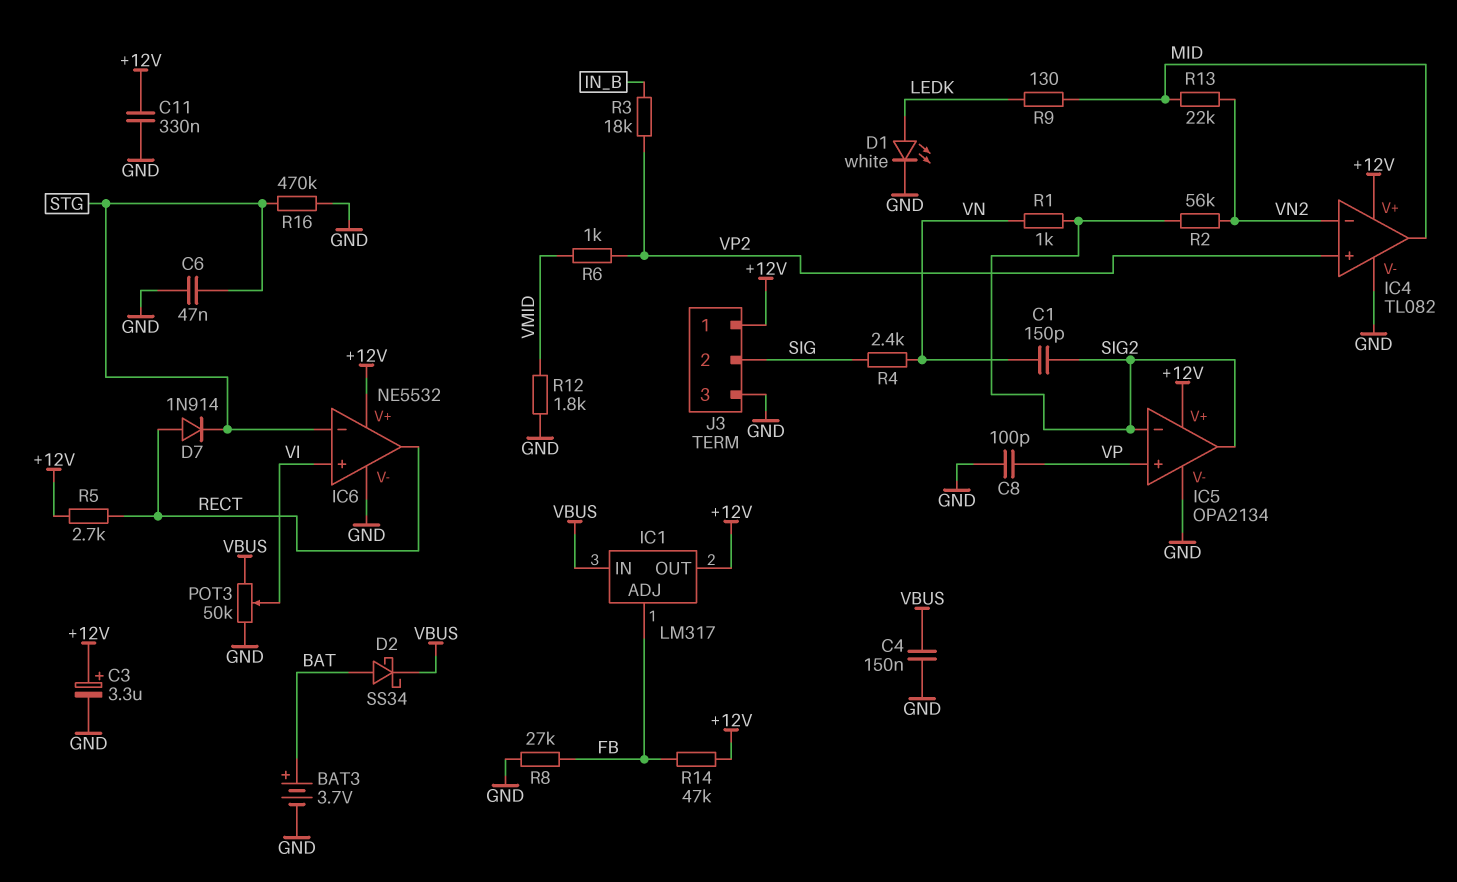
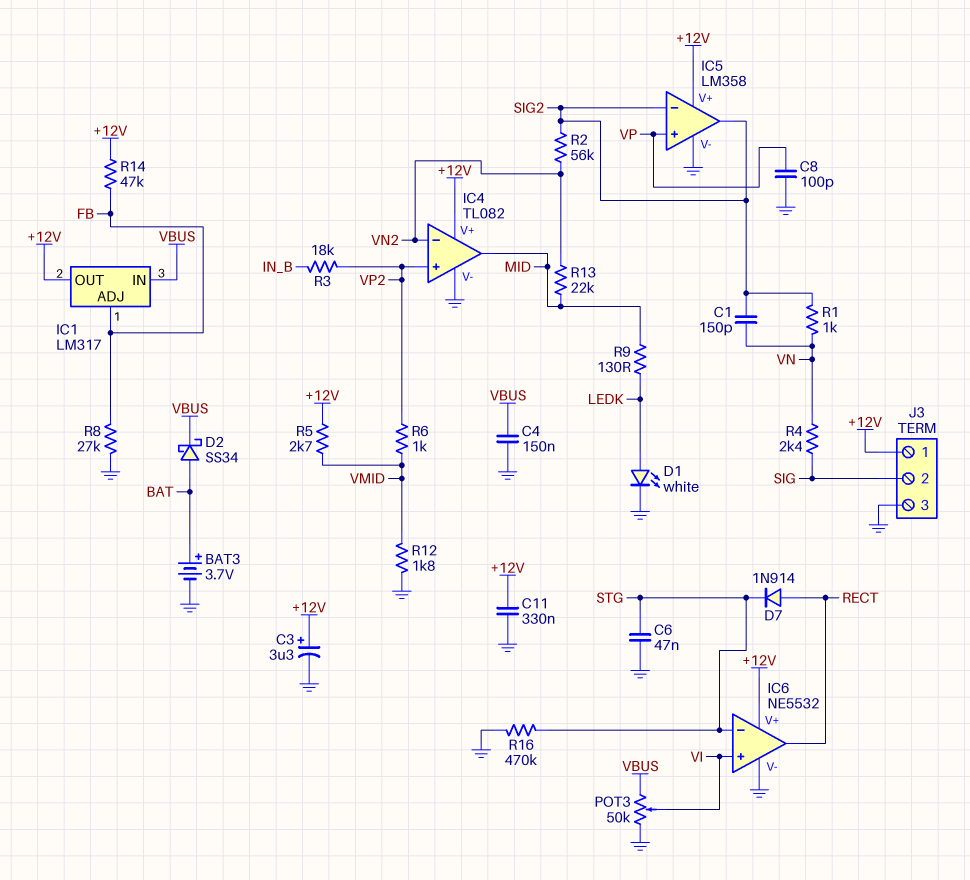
IC5: OPA2134 -> LM358
R5: 2.7k (+12V, RECT) -> 2.7k (+12V, VMID)

